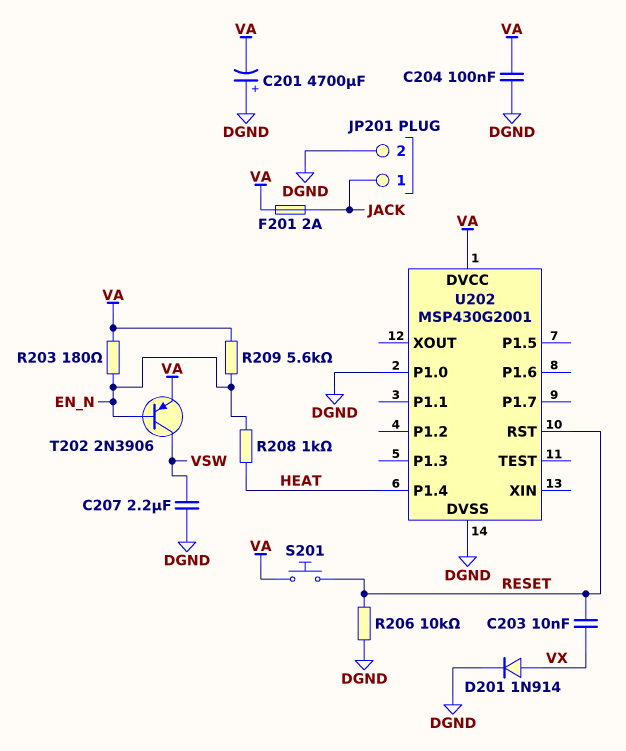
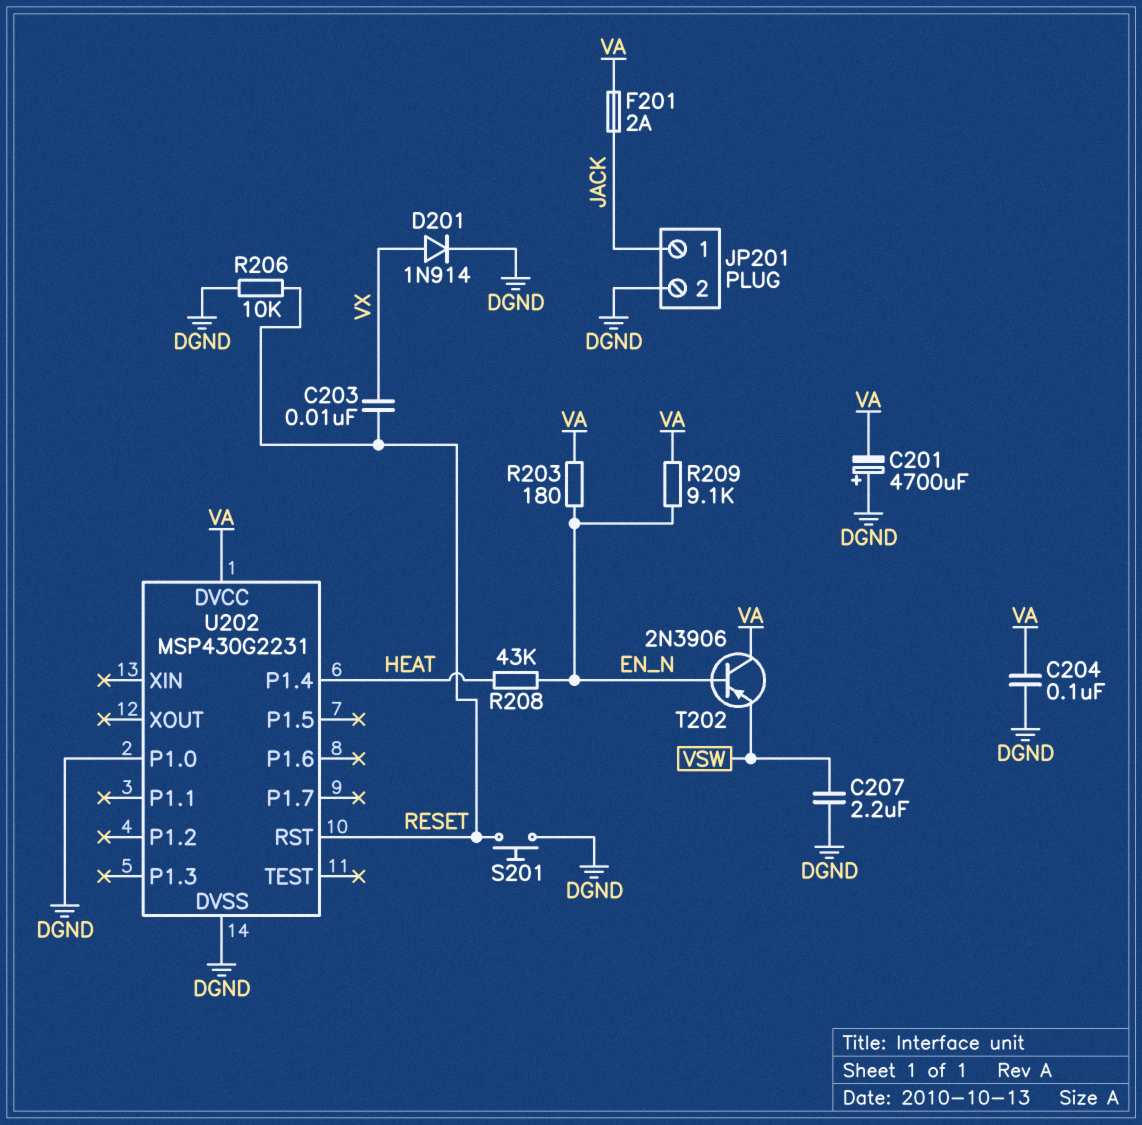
R208: 1k (EN_N, HEAT) -> 43k (EN_N, HEAT)
R209: 5.6k (EN_N, VA) -> 9.1k (EN_N, VA)
S201: button (RESET, VA) -> button (DGND, RESET)
T202: PNP 2N3906 (B EN_N, C VSW, E VA) -> PNP 2N3906 (B EN_N, C VA, E VSW)
U202: MSP430G2001 -> MSP430G2231

